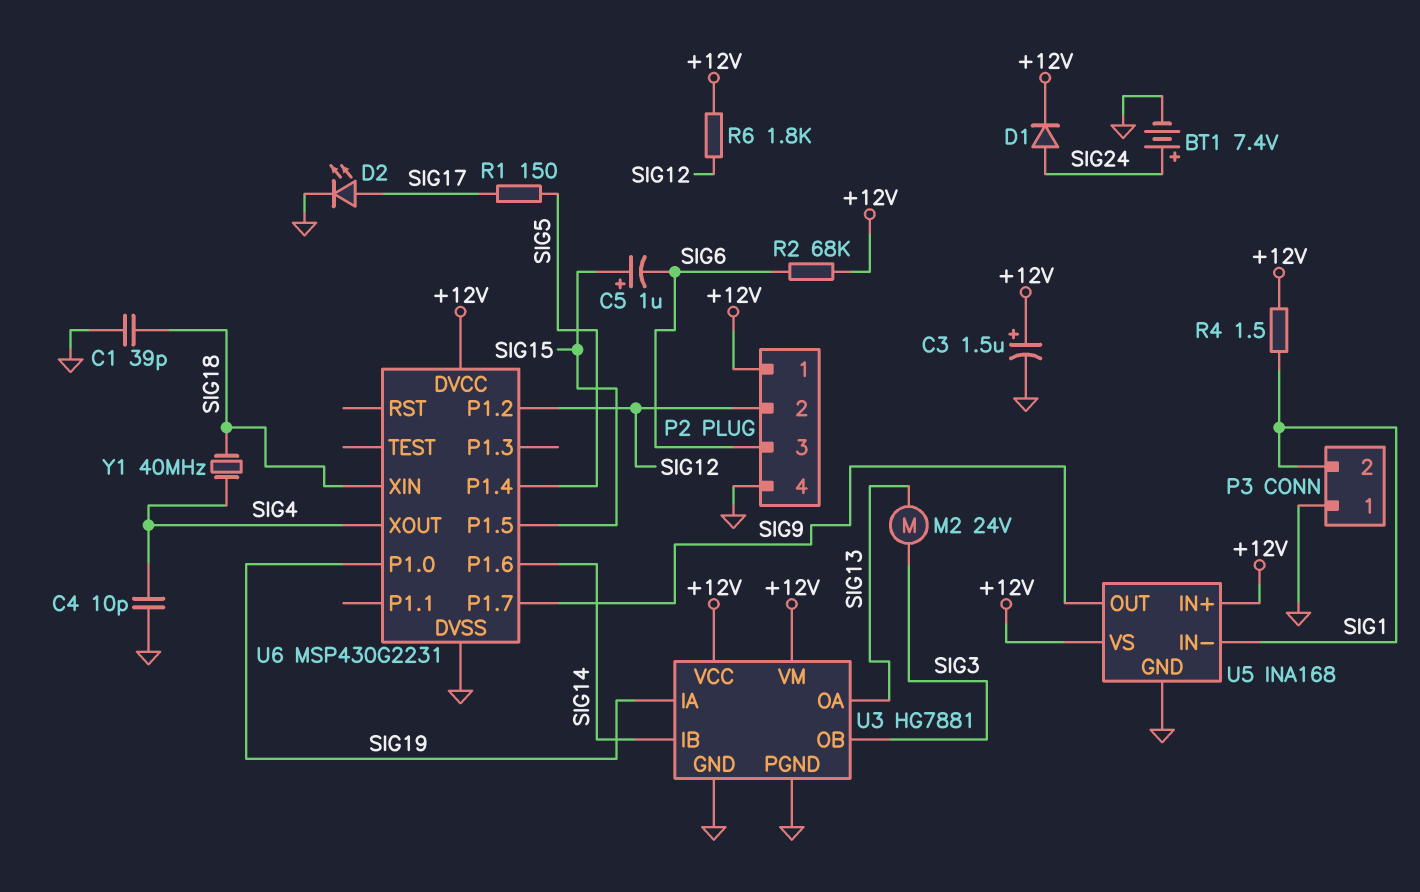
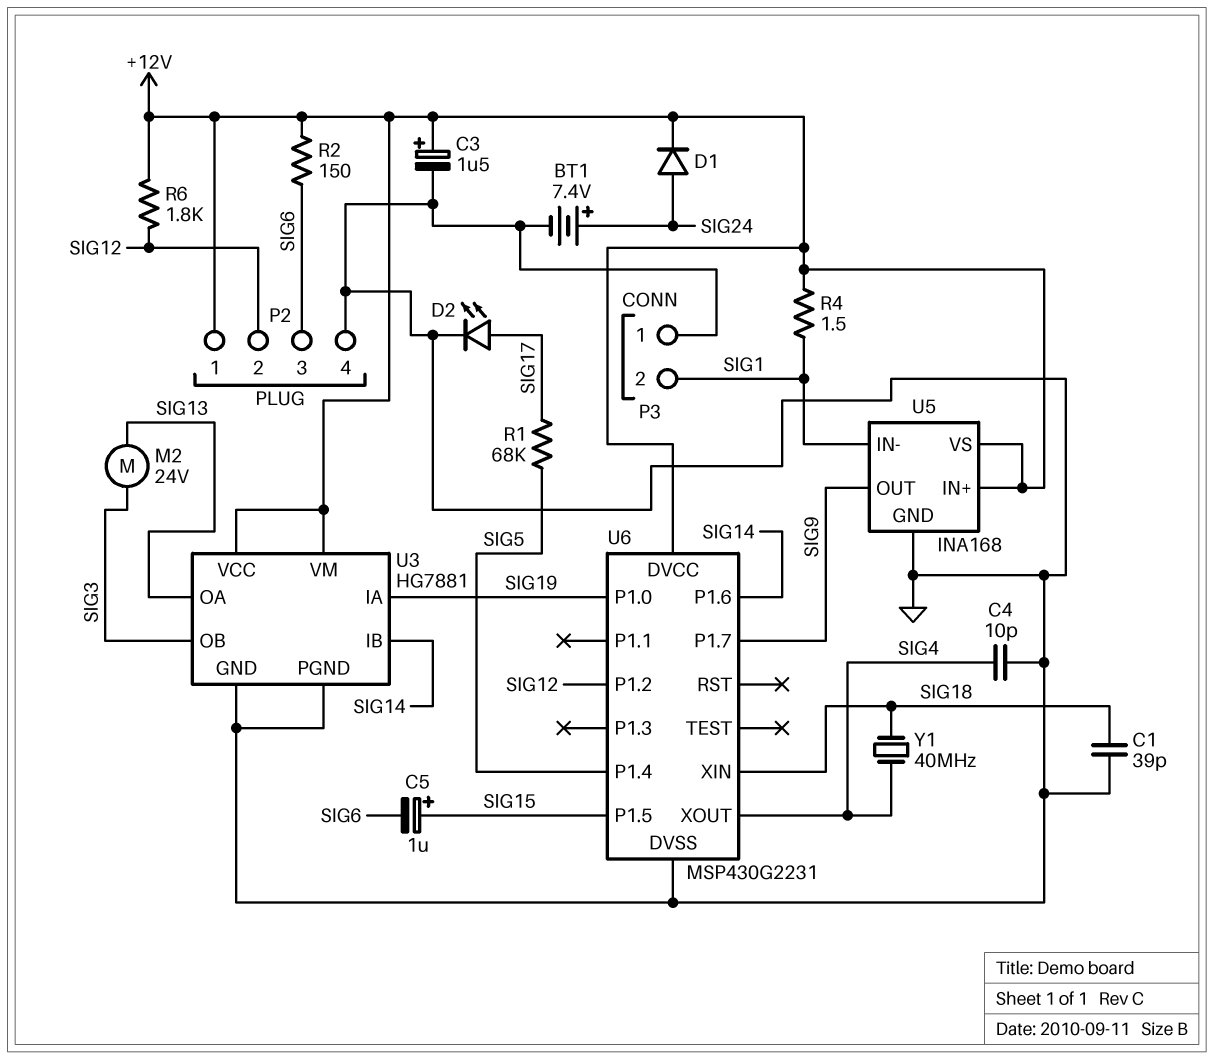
R1: 150 (SIG5, SIG17) -> 68k (SIG5, SIG17)
R2: 68k (+12V, SIG6) -> 150 (+12V, SIG6)

